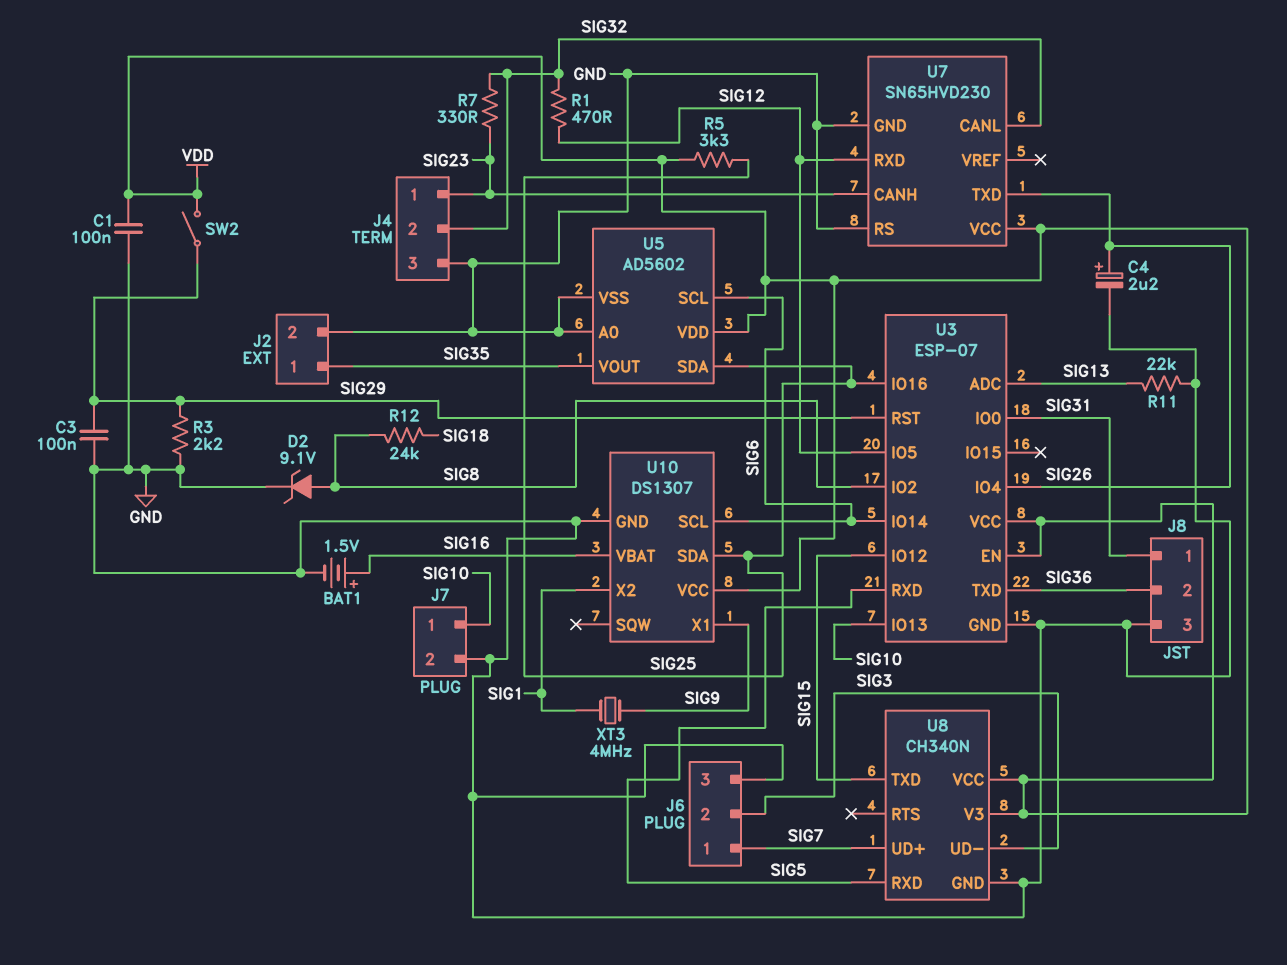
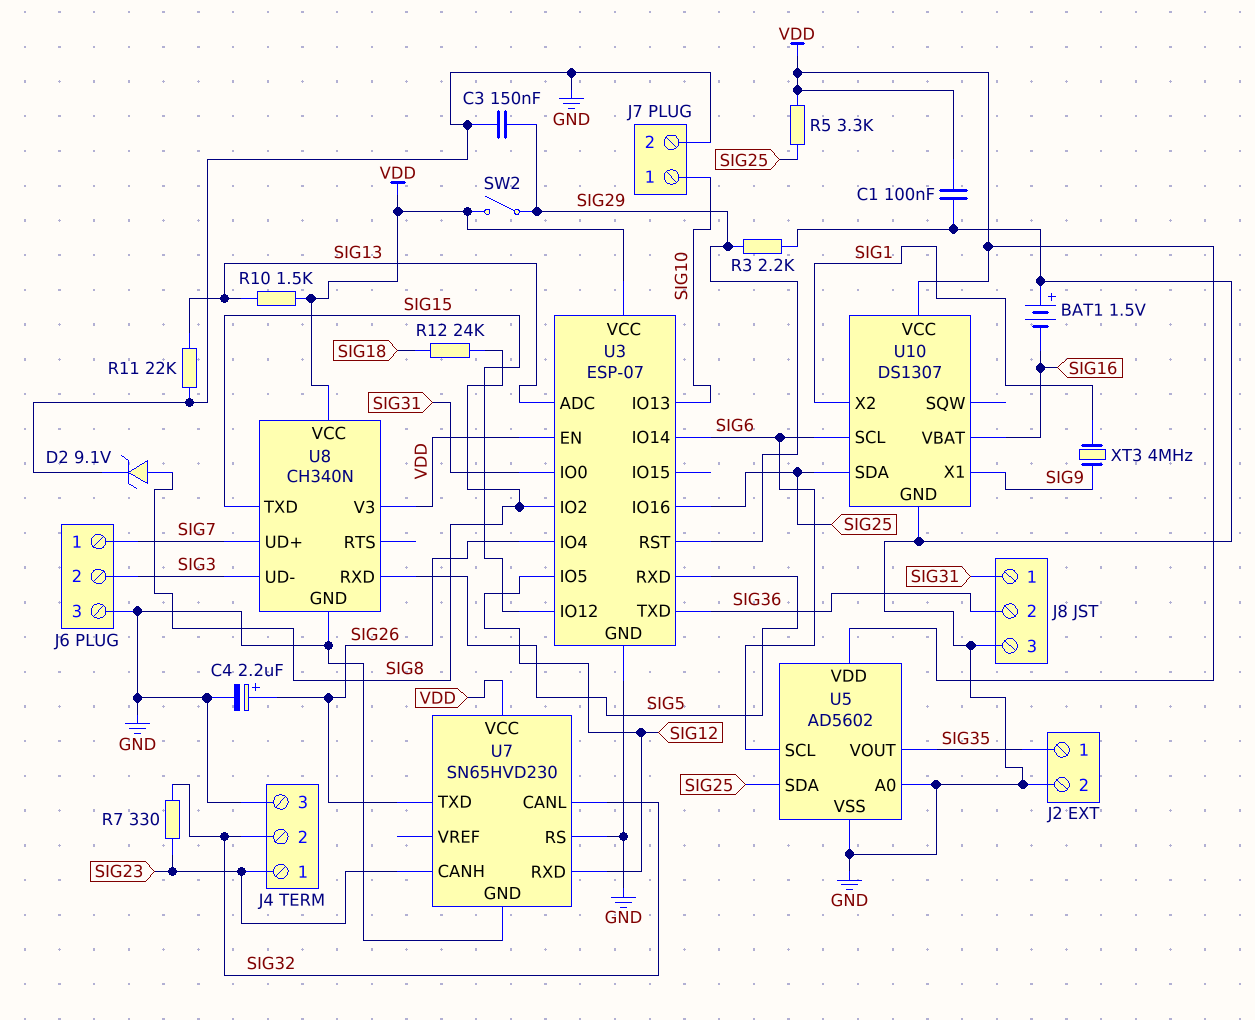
BAT1: 1.5V (plus SIG16, minus GND) -> 1.5V (plus GND, minus SIG16)
C3: 100nF (GND, SIG29) -> 150nF (GND, SIG29)
R1: 470 (SIG12, SIG32) -> none
R10: none -> 1.5k (SIG13, VDD)

